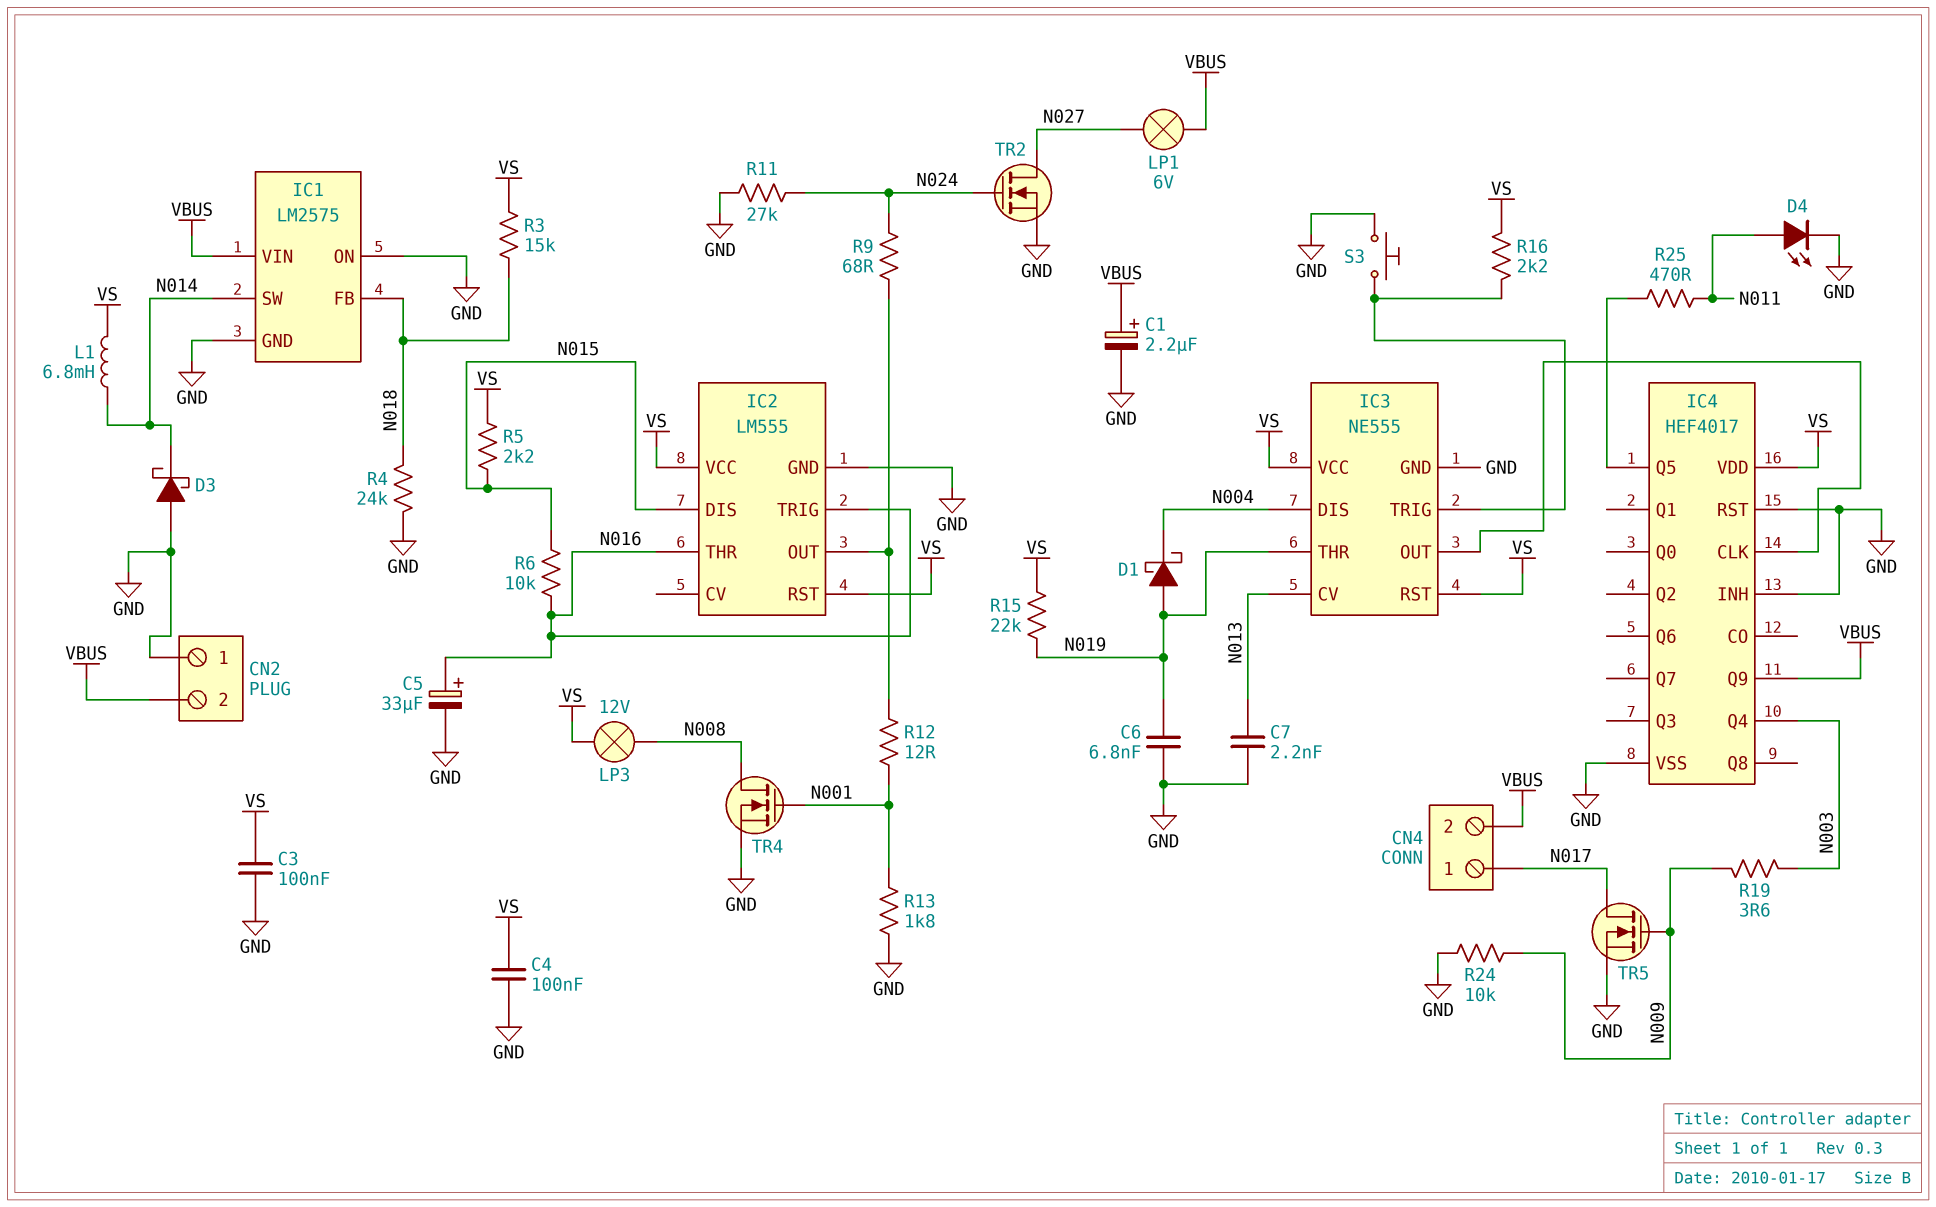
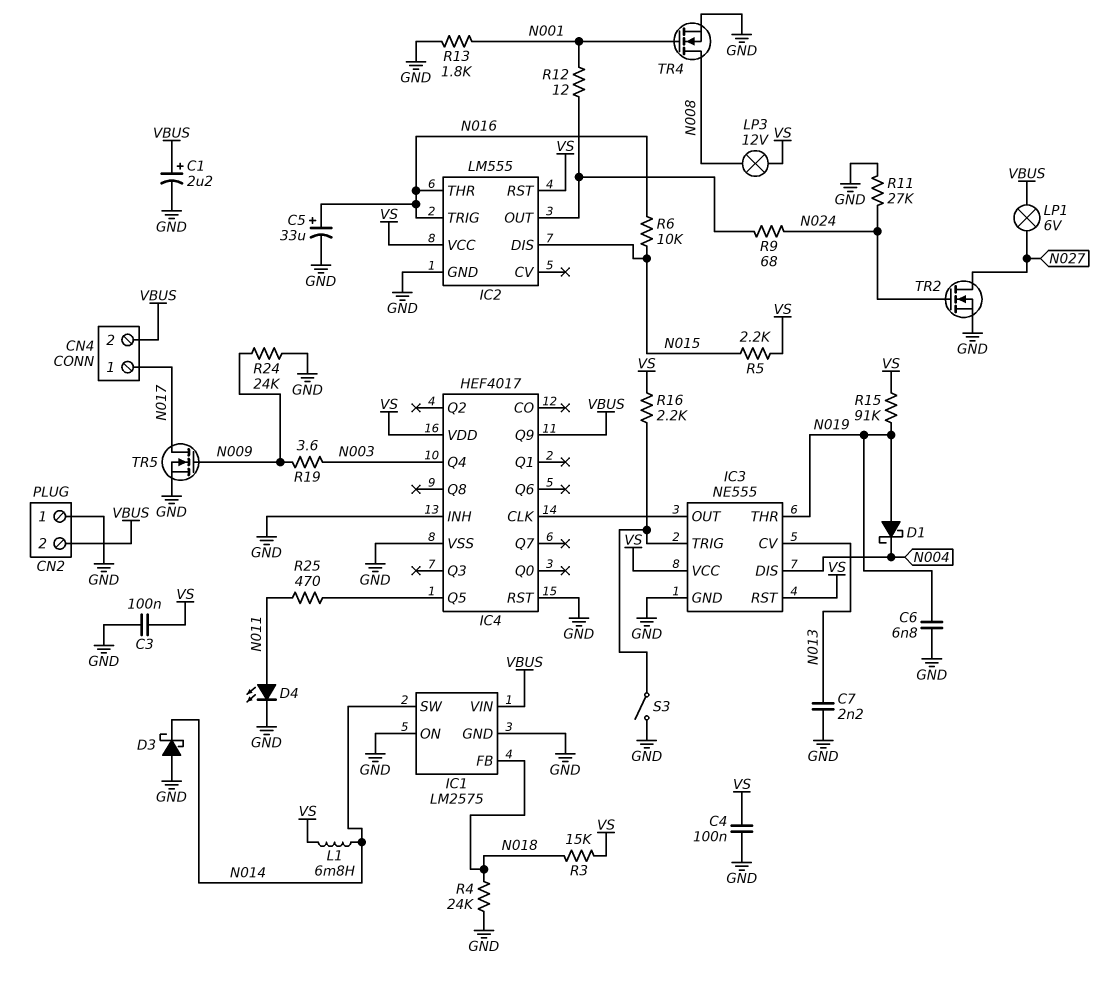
R15: 22k (N019, VS) -> 91k (N019, VS)
R24: 10k (GND, N009) -> 24k (GND, N009)
S3: button (GND, IC3/TRIG) -> switch (GND, IC3/TRIG)

